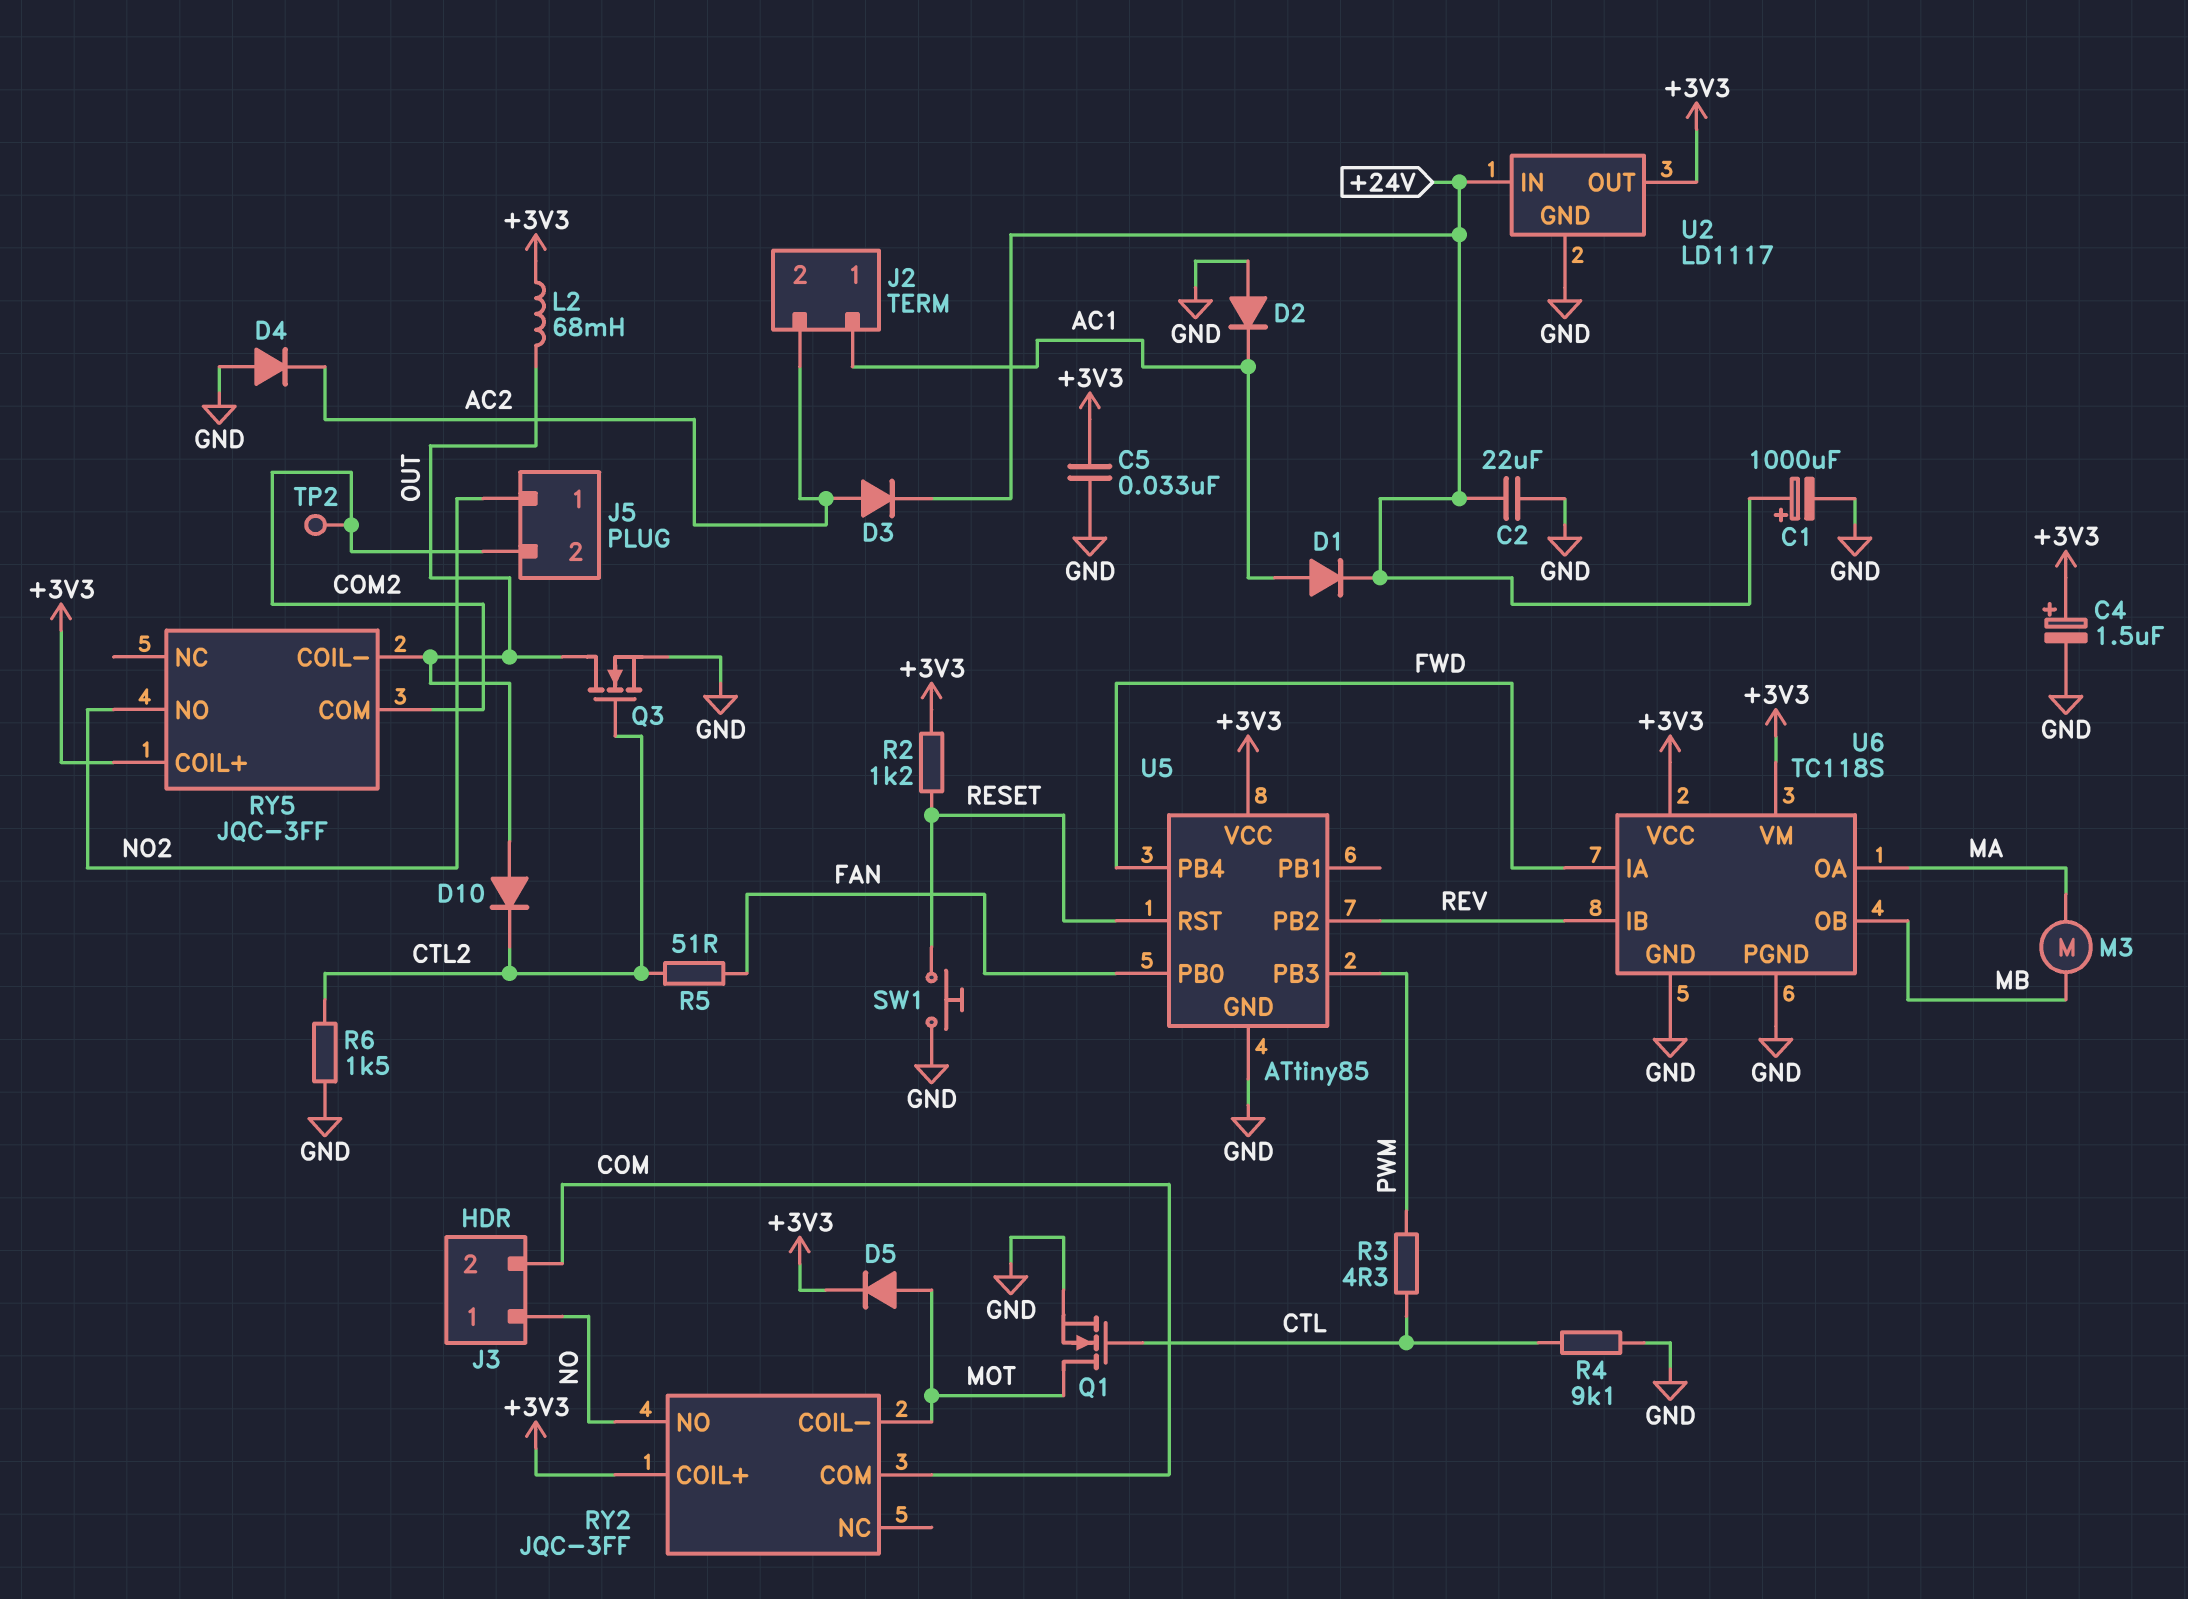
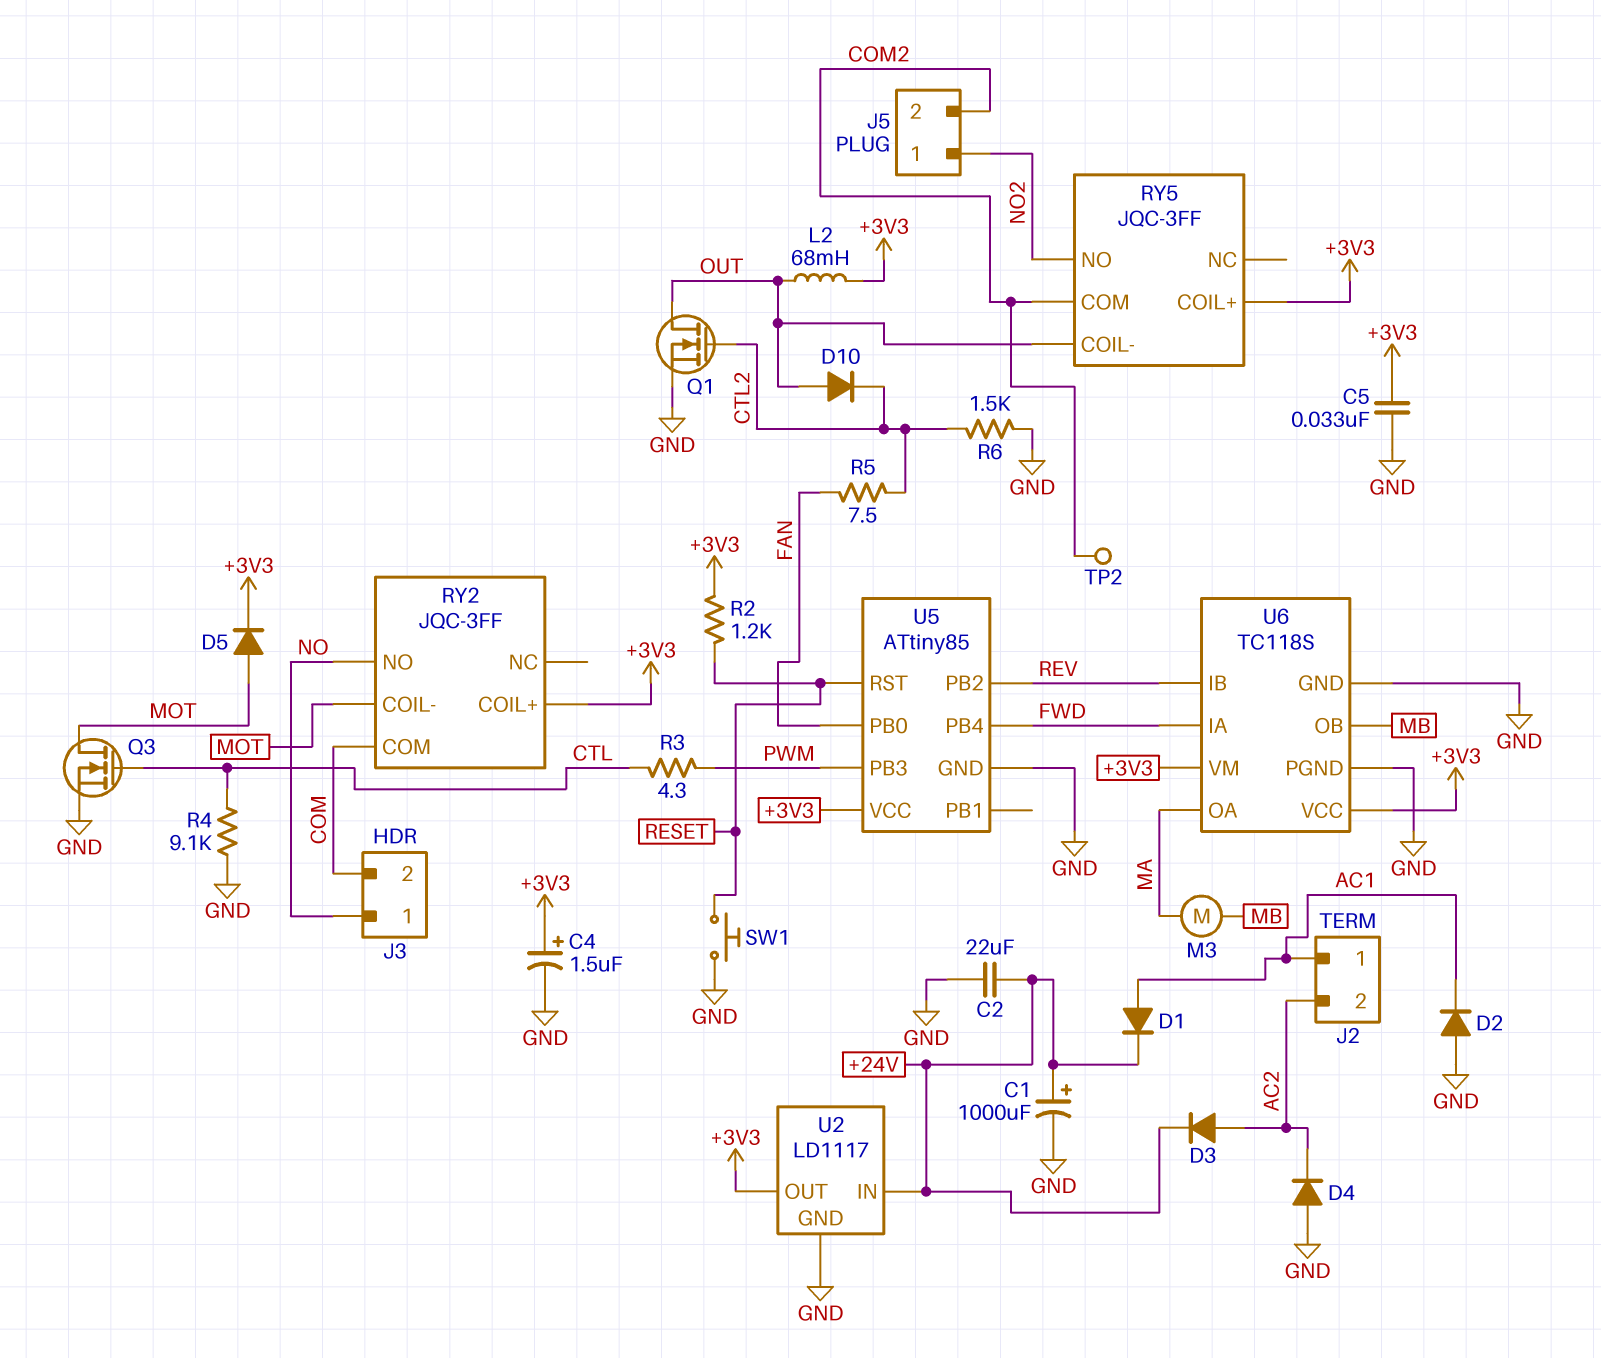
Q1: NMOS (G CTL, D MOT, S GND) -> NMOS (G CTL2, D OUT, S GND)
Q3: NMOS (G CTL2, D OUT, S GND) -> NMOS (G CTL, D MOT, S GND)
R5: 51 (CTL2, FAN) -> 7.5 (CTL2, FAN)

